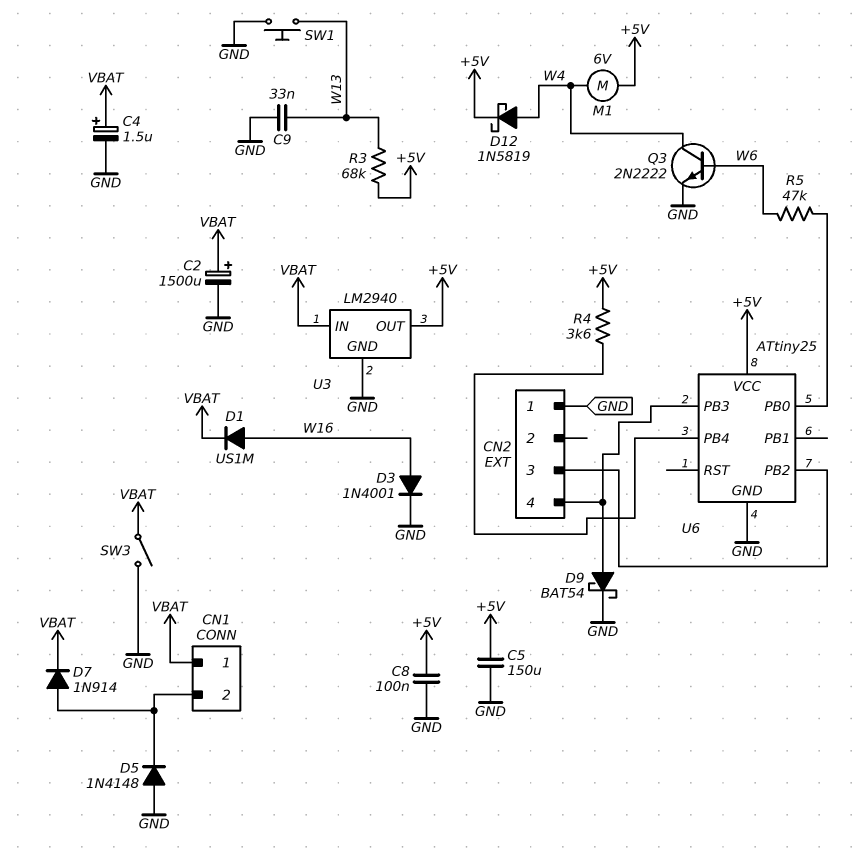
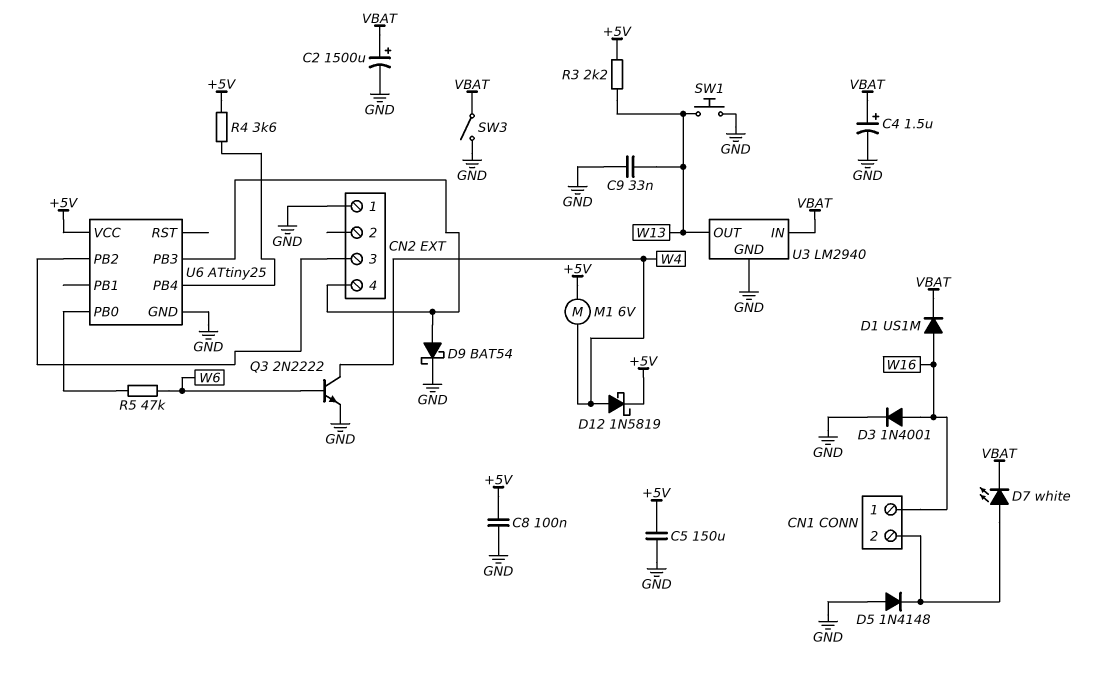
CN1 pin 1: VBAT -> W16
D7: diode 1N914 (A CN1/2, K VBAT) -> LED white (A CN1/2, K VBAT)
R3: 68k (+5V, W13) -> 2.2k (+5V, W13)
U3 pin OUT: +5V -> W13

